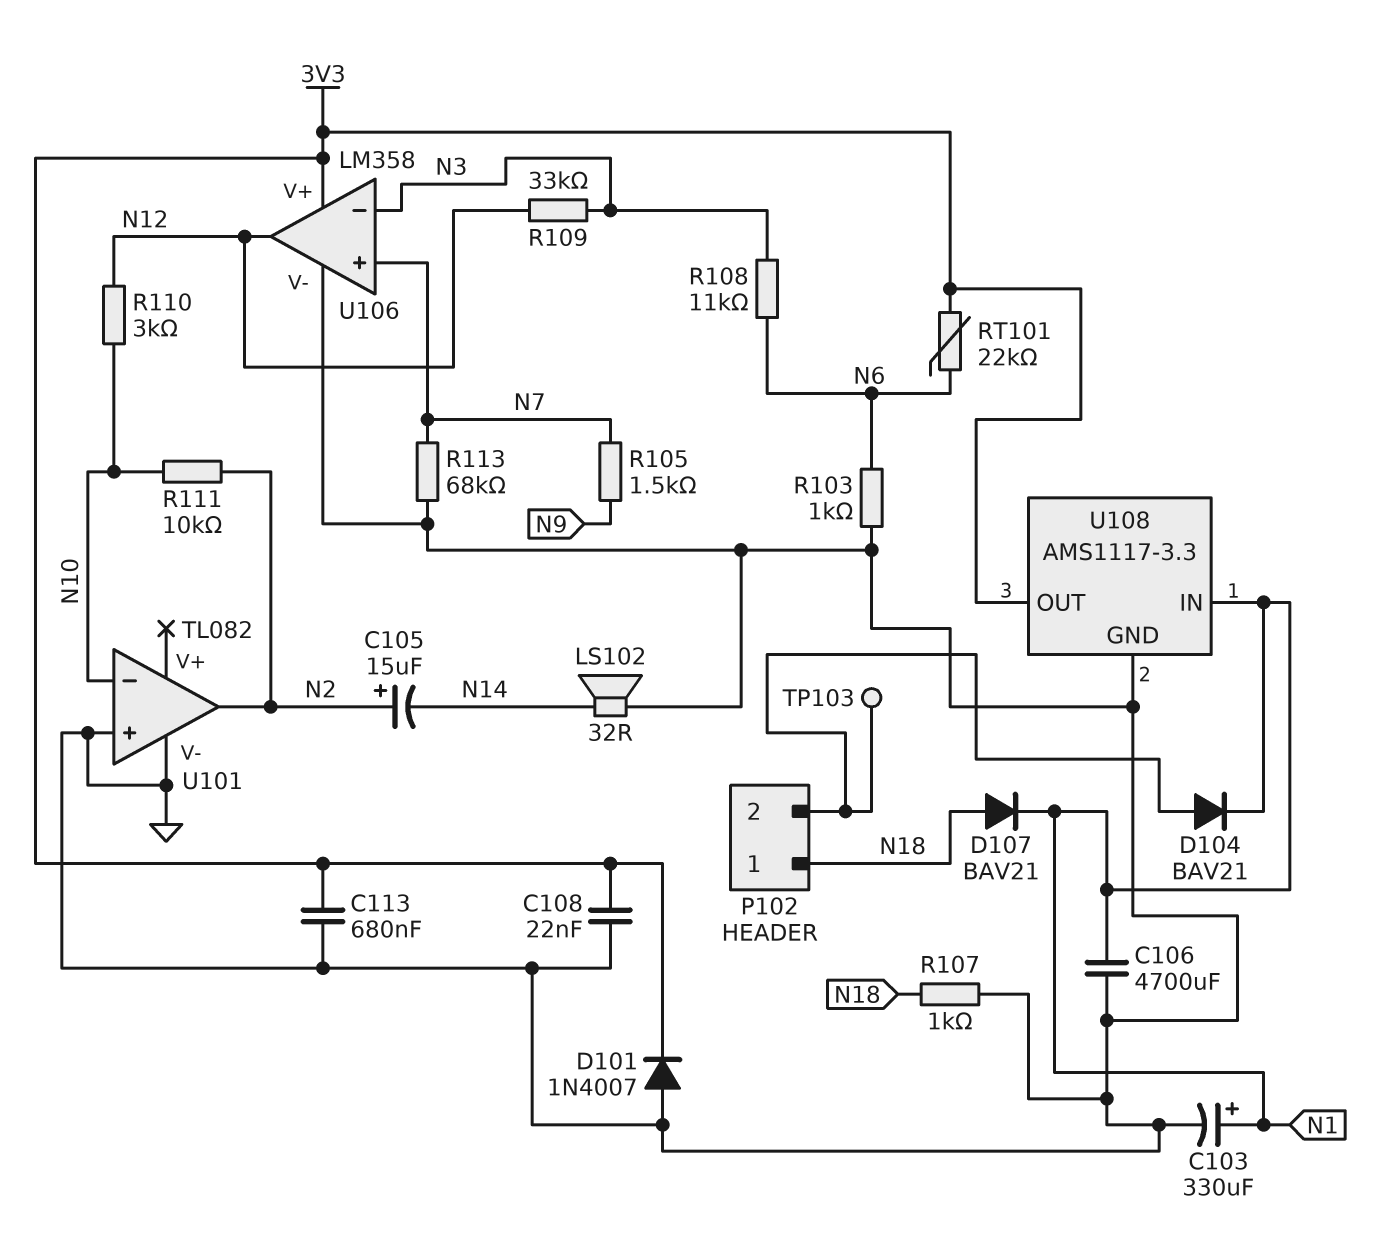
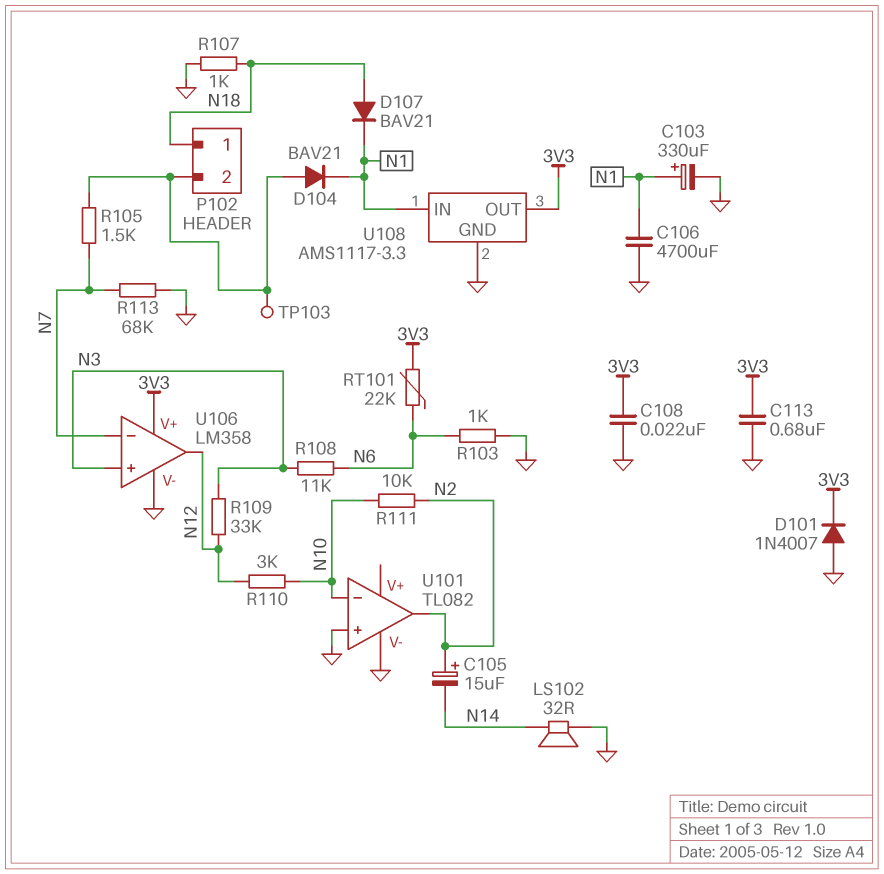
R105: 1.5k (N7, N9) -> 1.5k (N7, P102/2)
U106 pin in+: N7 -> N3
U106 pin in-: N3 -> N7

